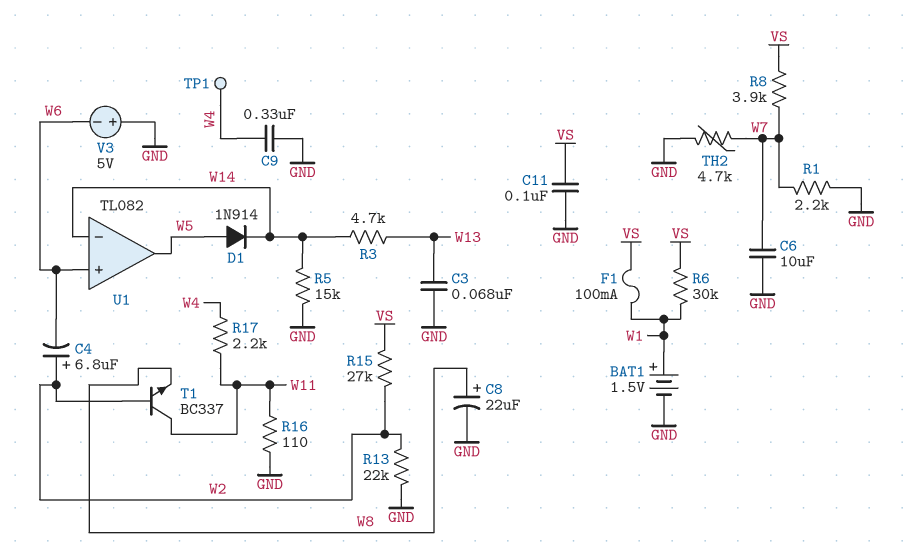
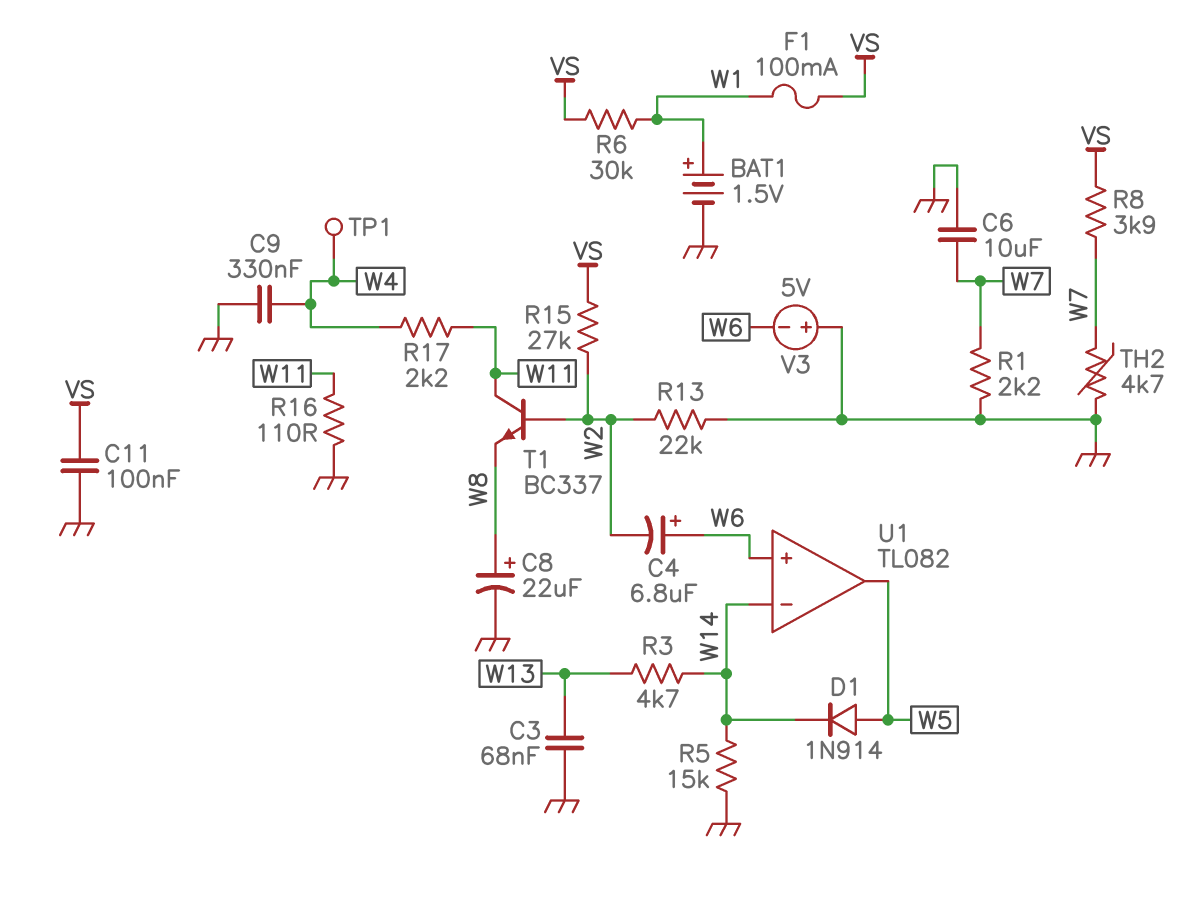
C4: 6.8uF (plus W2, minus W6) -> 6.8uF (plus W6, minus W2)

